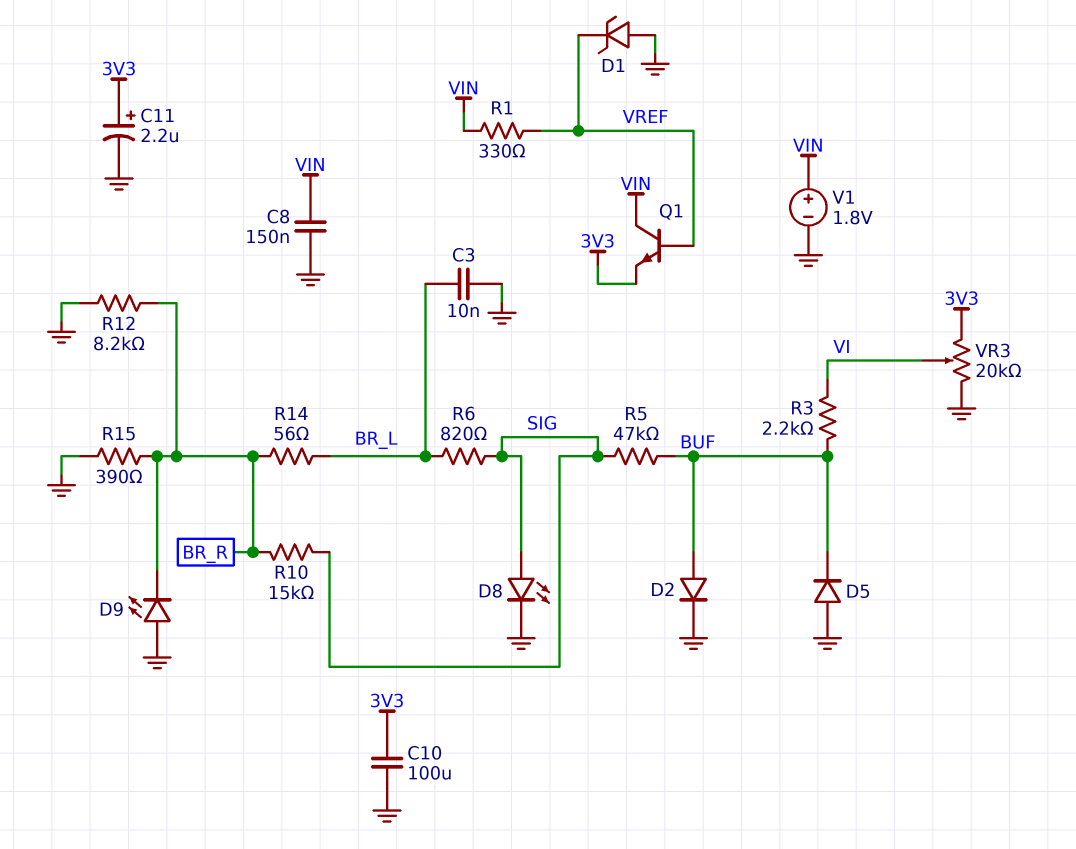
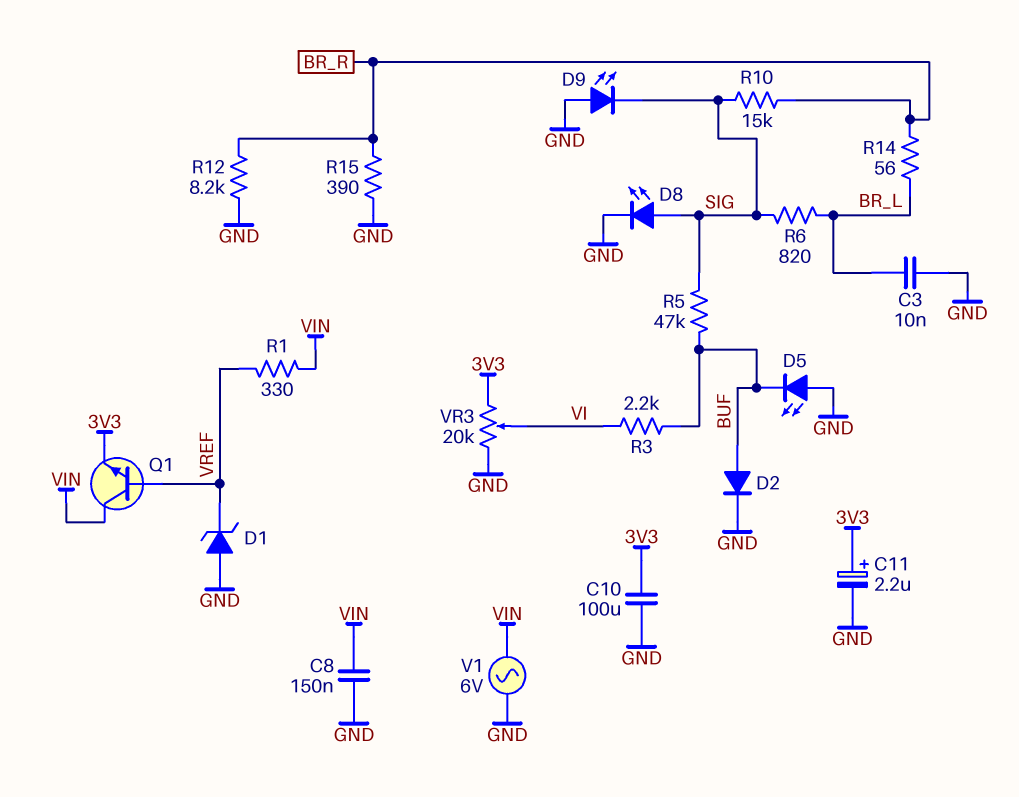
D5: diode (A GND, K BUF) -> LED (A GND, K BUF)
D9: LED (A GND, K BR_R) -> LED (A GND, K SIG)
V1: 1.8V (plus VIN, minus GND) -> AC 6V (GND, VIN)

